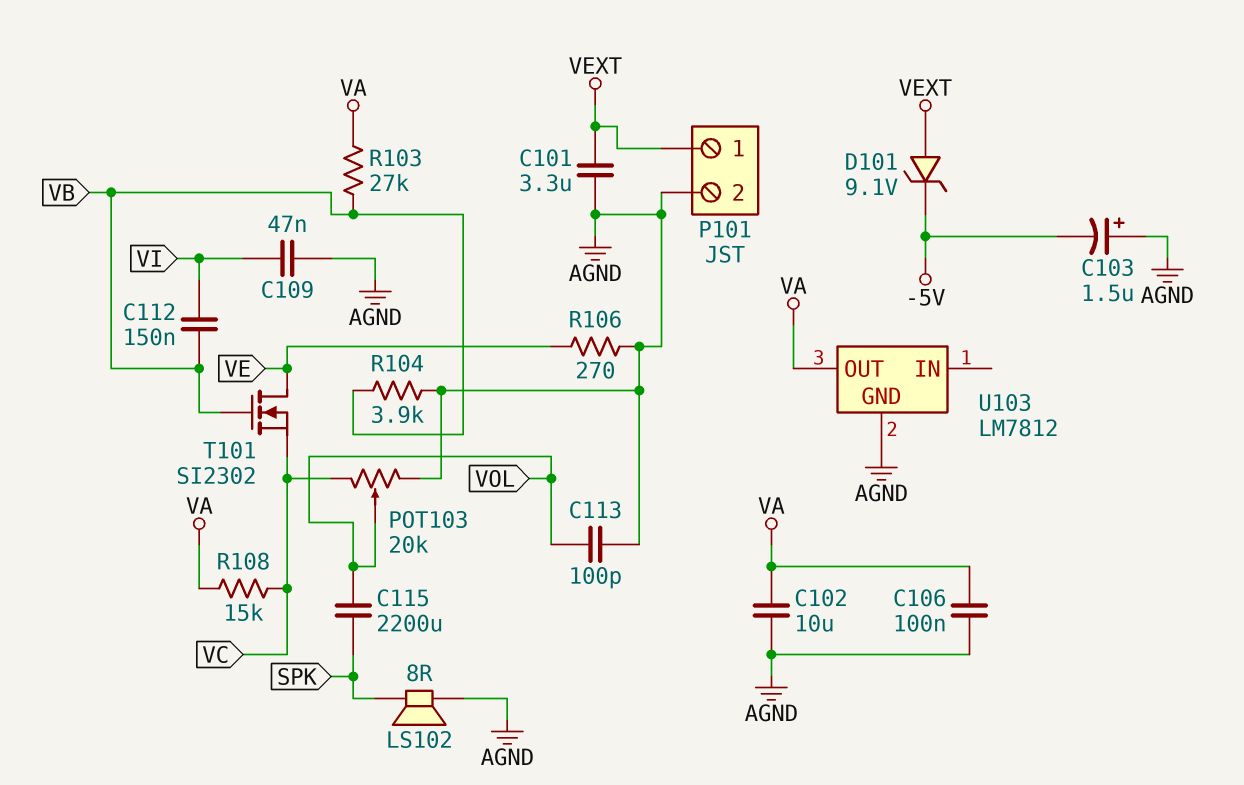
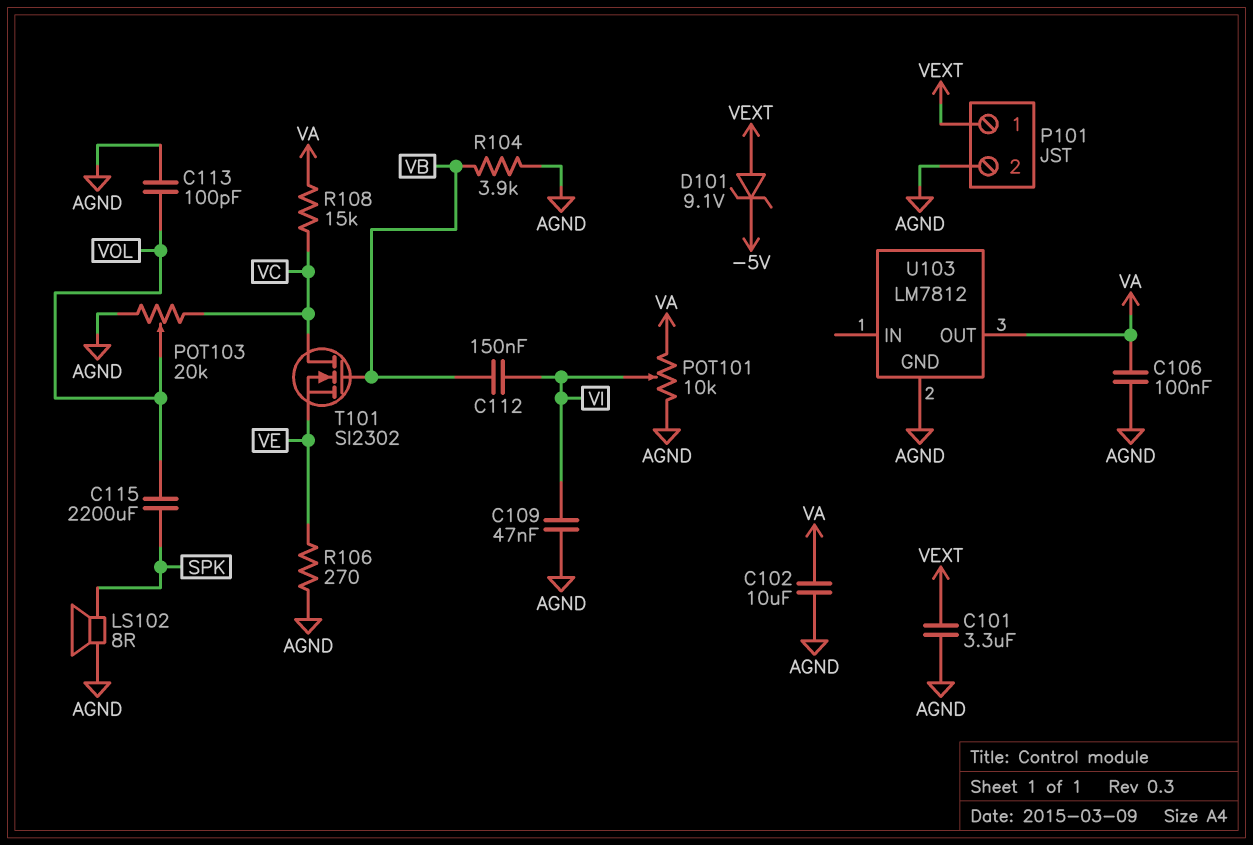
C103: 1.5uF (plus AGND, minus -5V) -> none
POT101: none -> 10k (AGND, VA, wiper VI)
R103: 27k (VA, VB) -> none
T101: NMOS SI2302 (G VB, D VE, S VC) -> NMOS SI2302 (G VB, D VC, S VE)

